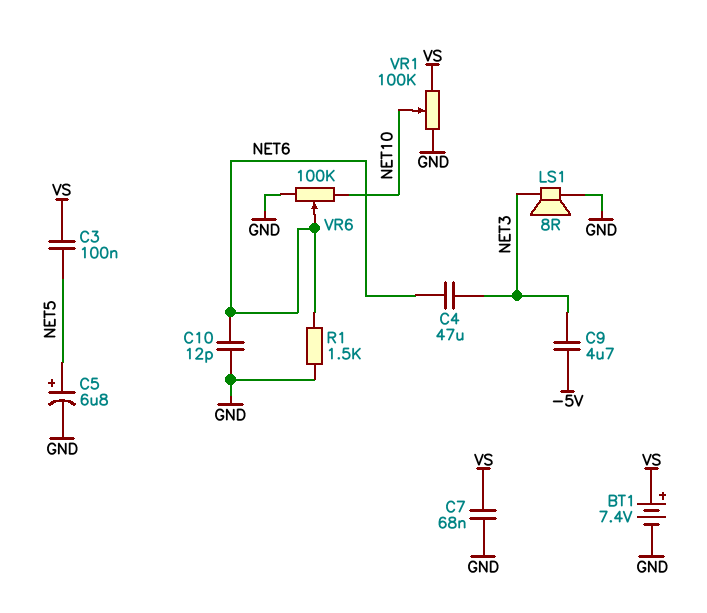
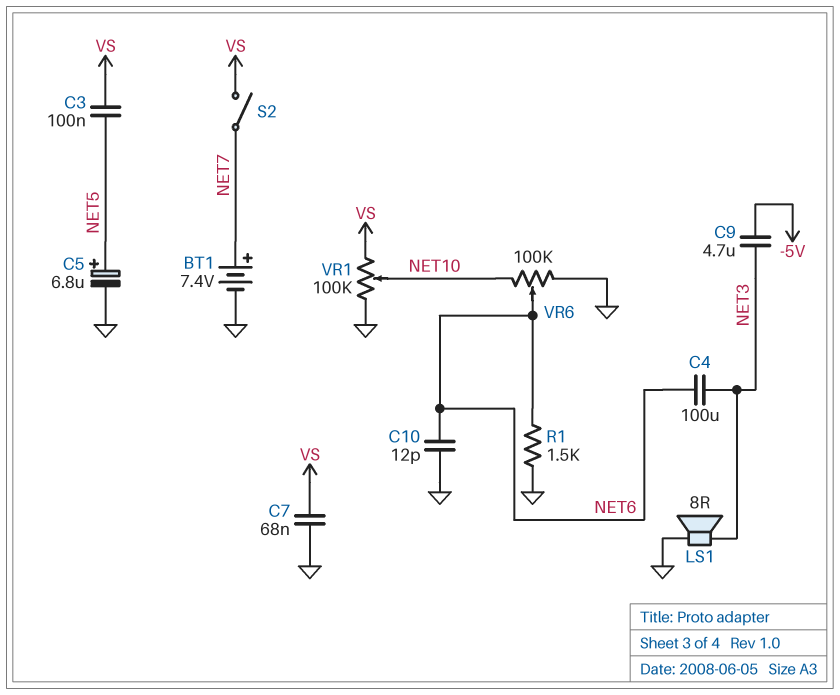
BT1: 7.4V (plus VS, minus GND) -> 7.4V (plus NET7, minus GND)
C4: 47uF (NET3, NET6) -> 100uF (NET3, NET6)
S2: none -> switch (NET7, VS)

